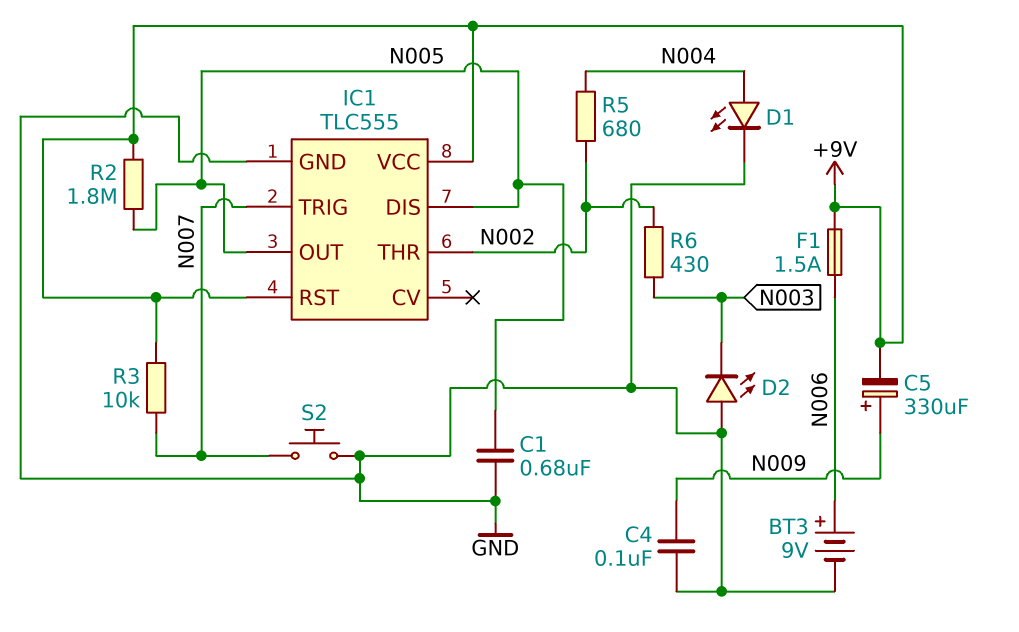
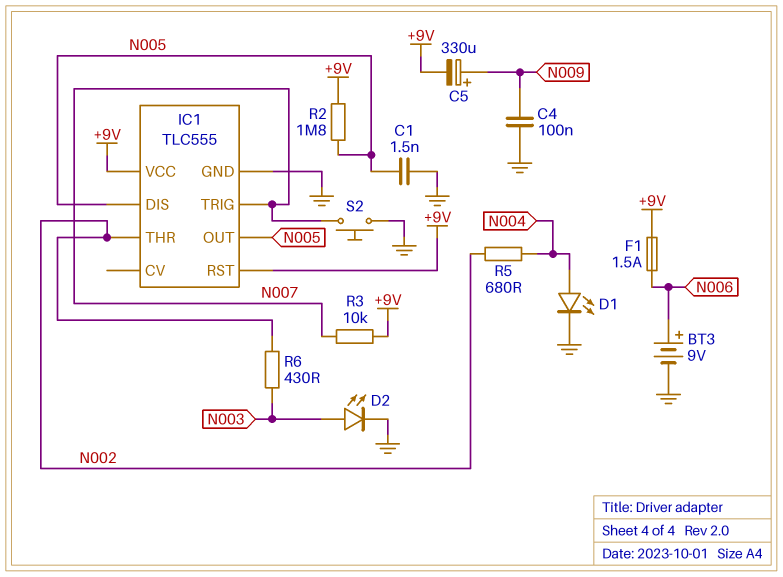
C1: 680nF (GND, N005) -> 1.5nF (GND, N005)
D2: LED (A GND, K N003) -> LED (A N003, K GND)

